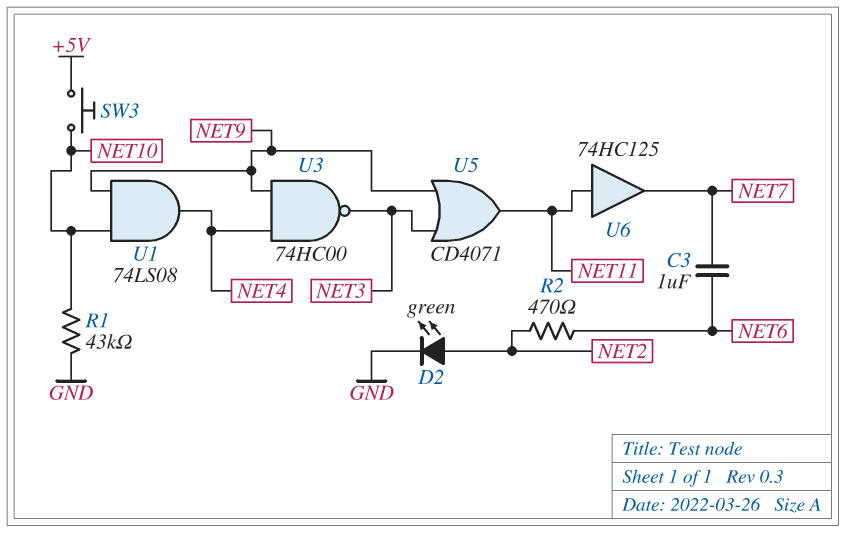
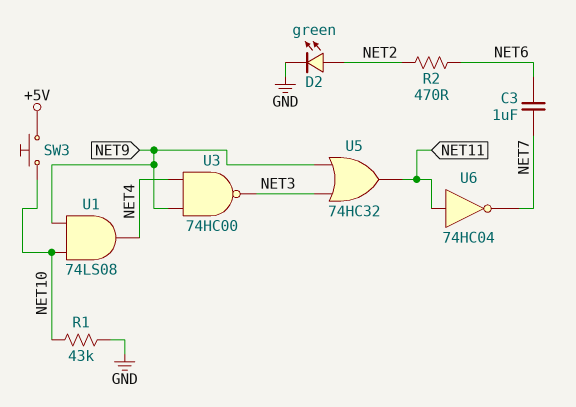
U5: OR CD4071 (in NET3, in NET9, out NET11) -> OR 74HC32 (in NET3, in NET9, out NET11)
U6: buffer 74HC125 (in NET11, out NET7) -> NOT 74HC04 (in NET11, out NET7)

